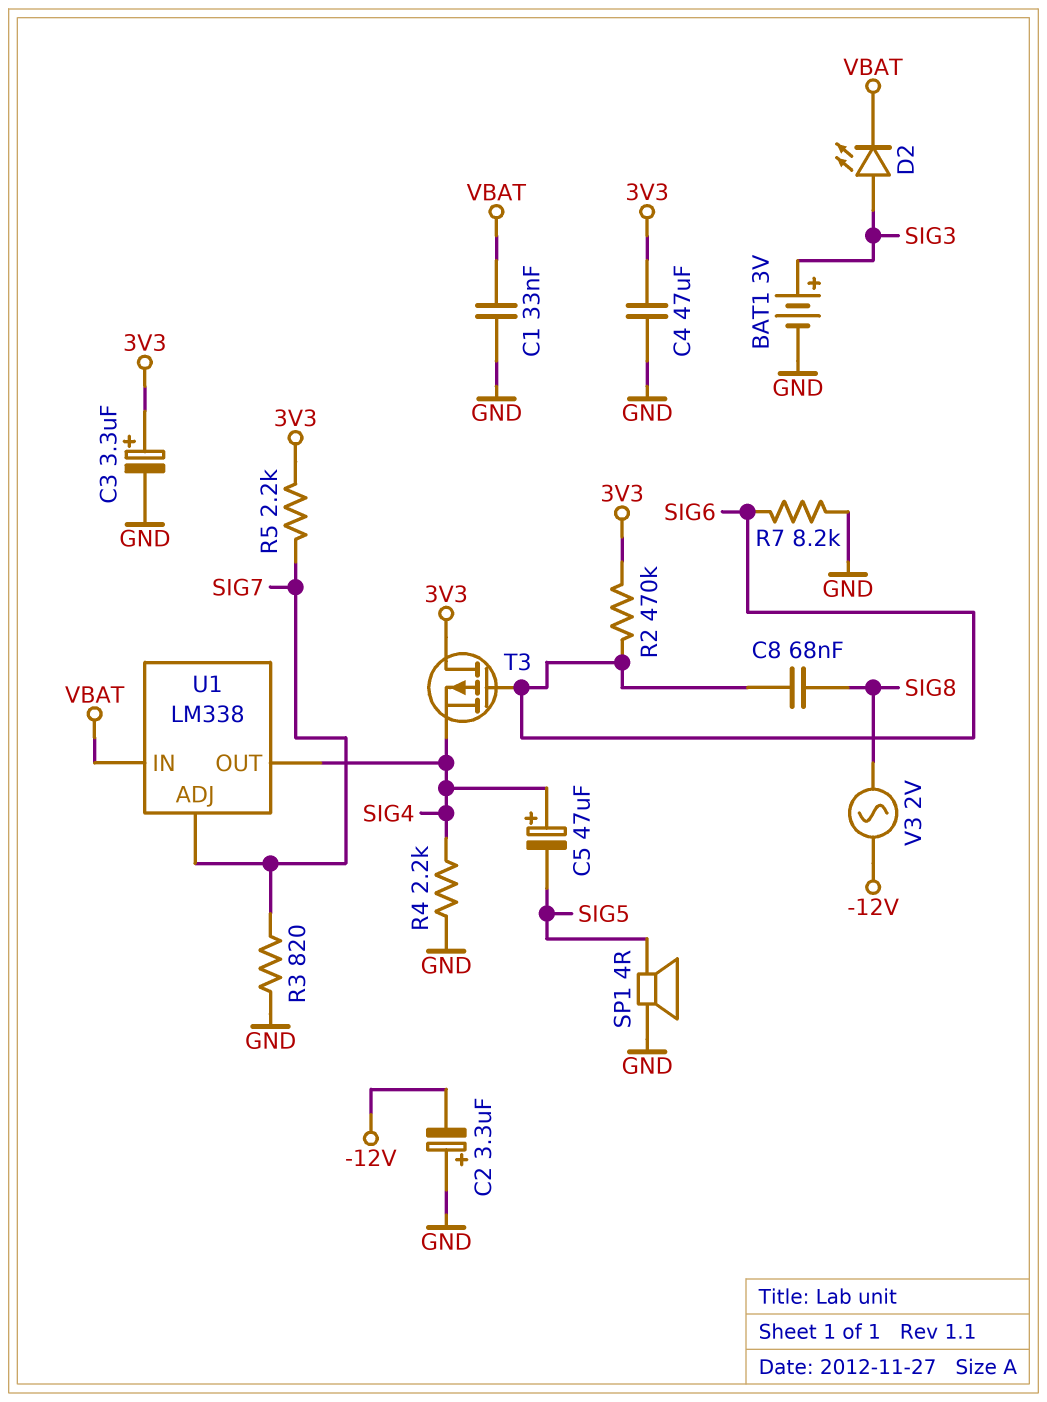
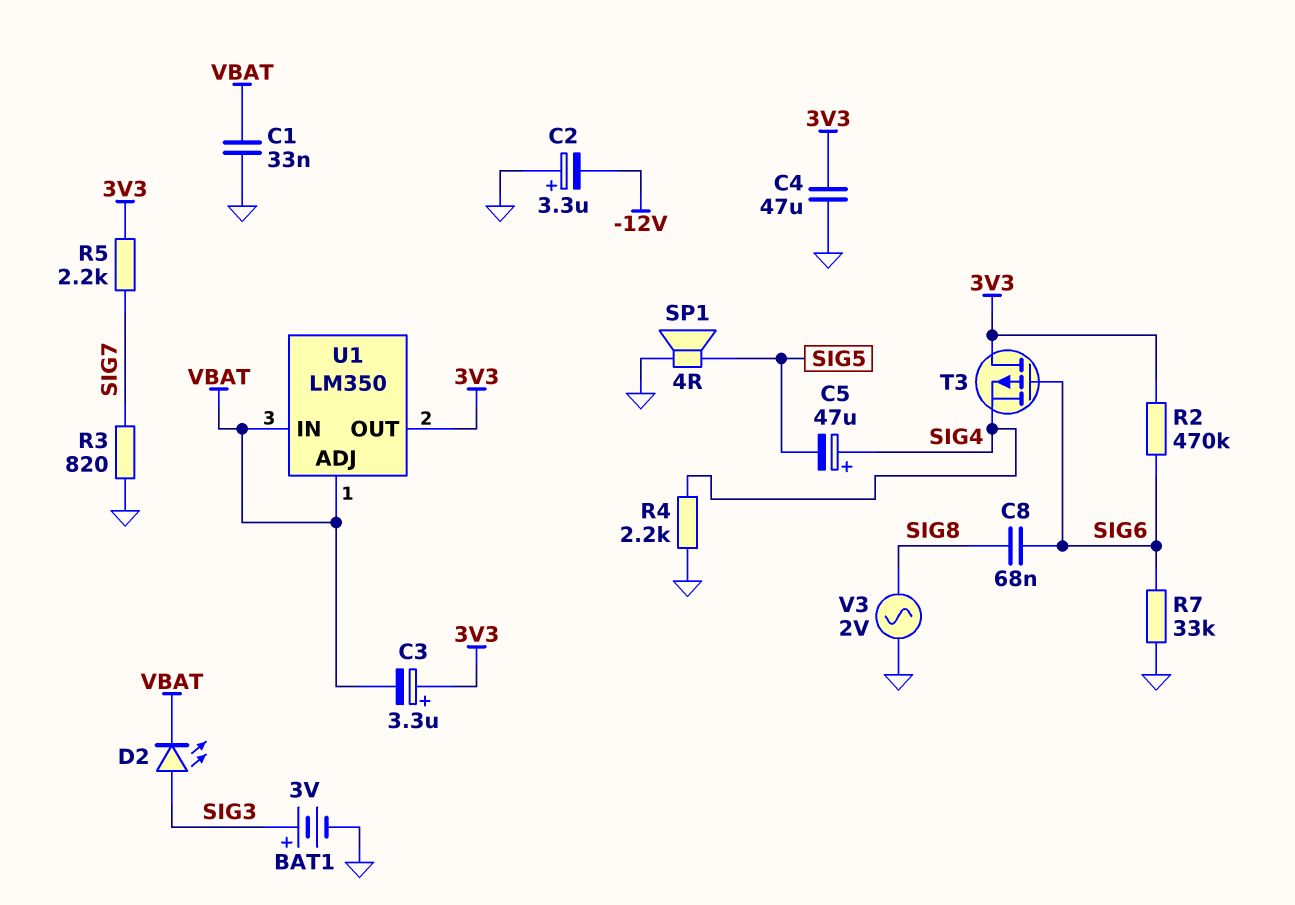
C3: 3.3uF (plus 3V3, minus GND) -> 3.3uF (plus 3V3, minus VBAT)
R7: 8.2k (GND, SIG6) -> 33k (GND, SIG6)
U1: LM338 -> LM350
U1 pin ADJ: SIG7 -> VBAT
U1 pin OUT: SIG4 -> 3V3
V3: AC 2V (-12V, SIG8) -> AC 2V (GND, SIG8)

